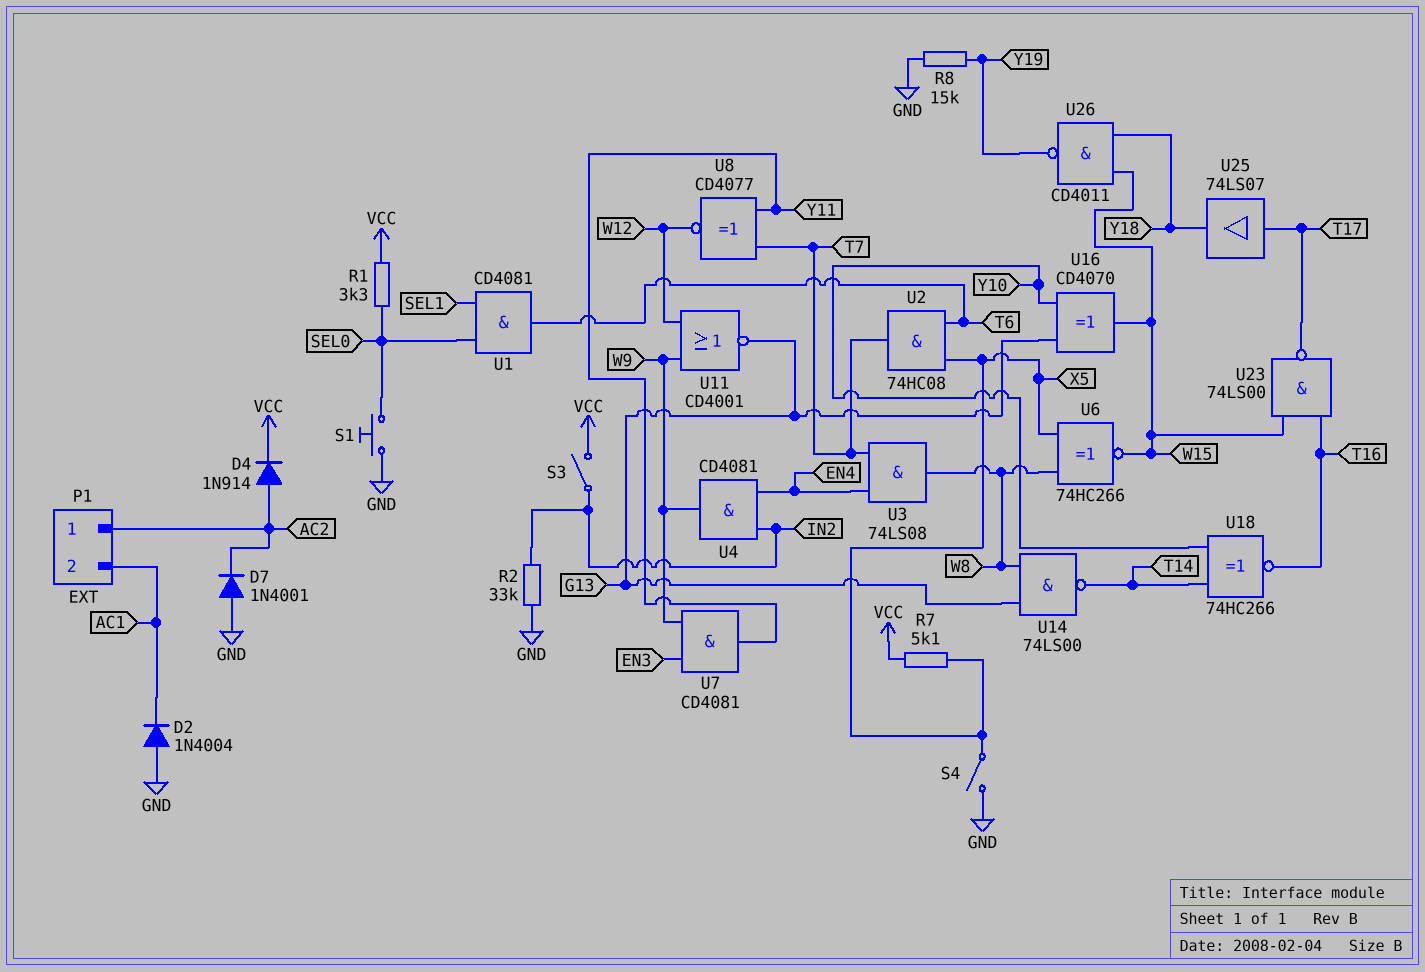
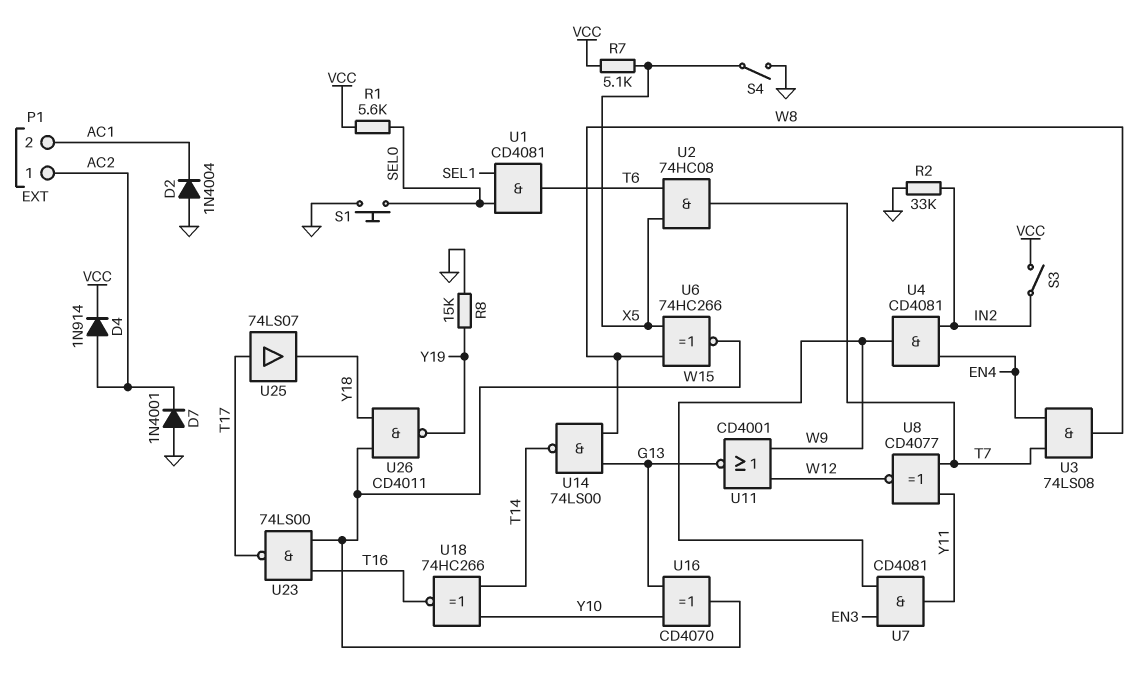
R1: 3.3k (SEL0, VCC) -> 5.6k (SEL0, VCC)

